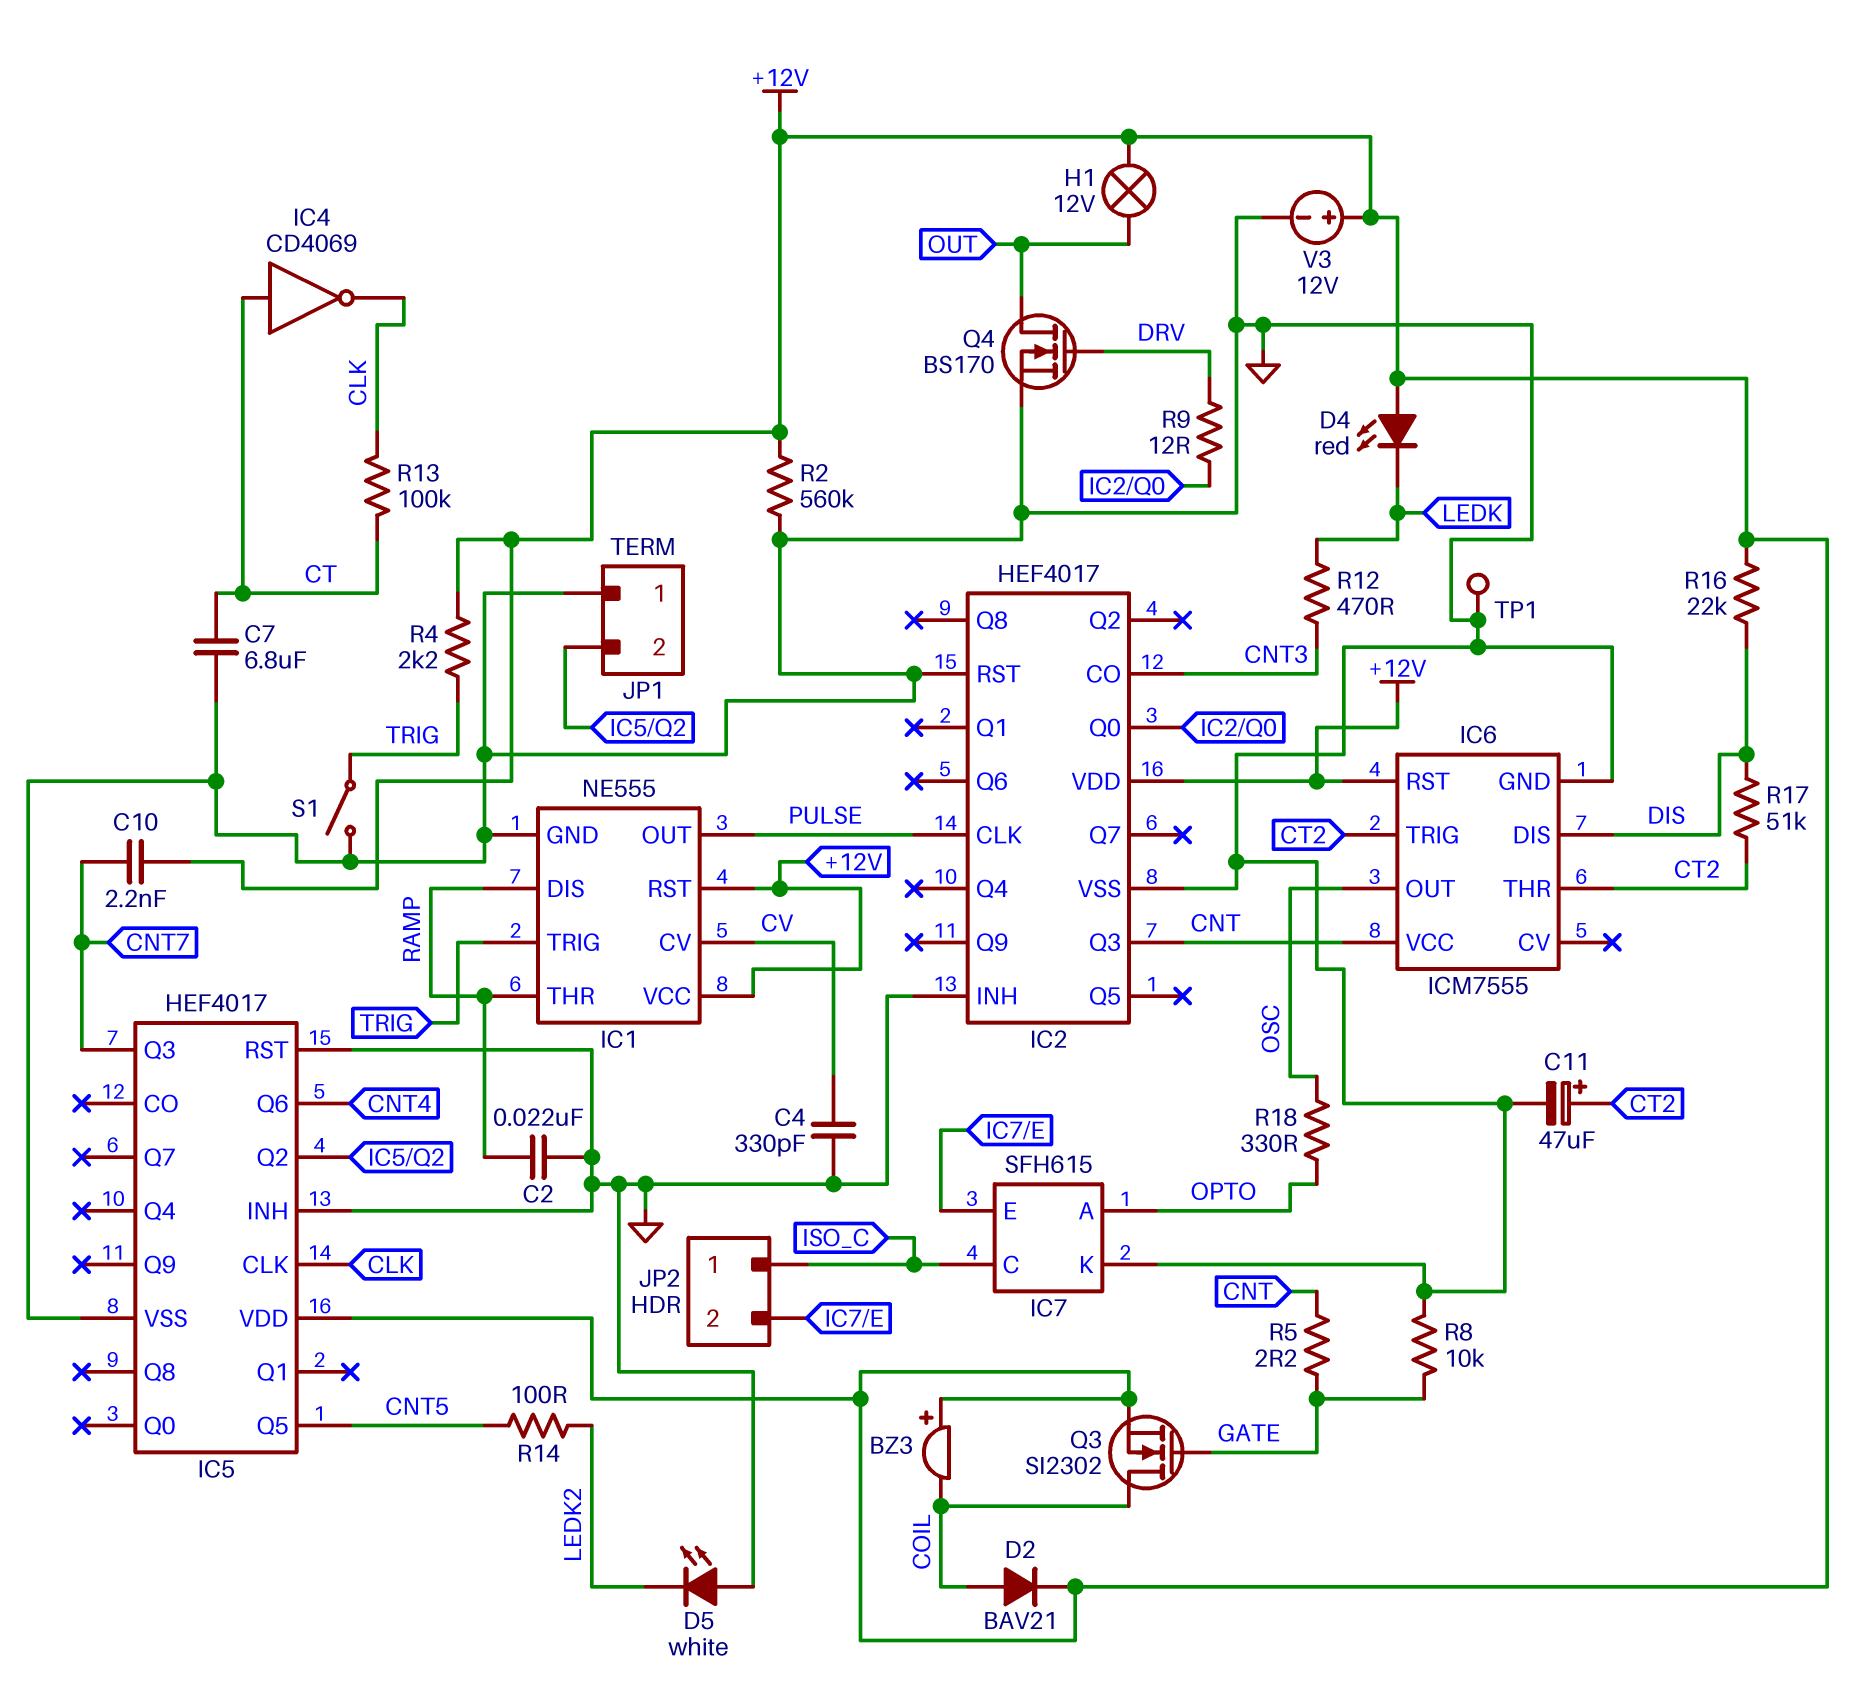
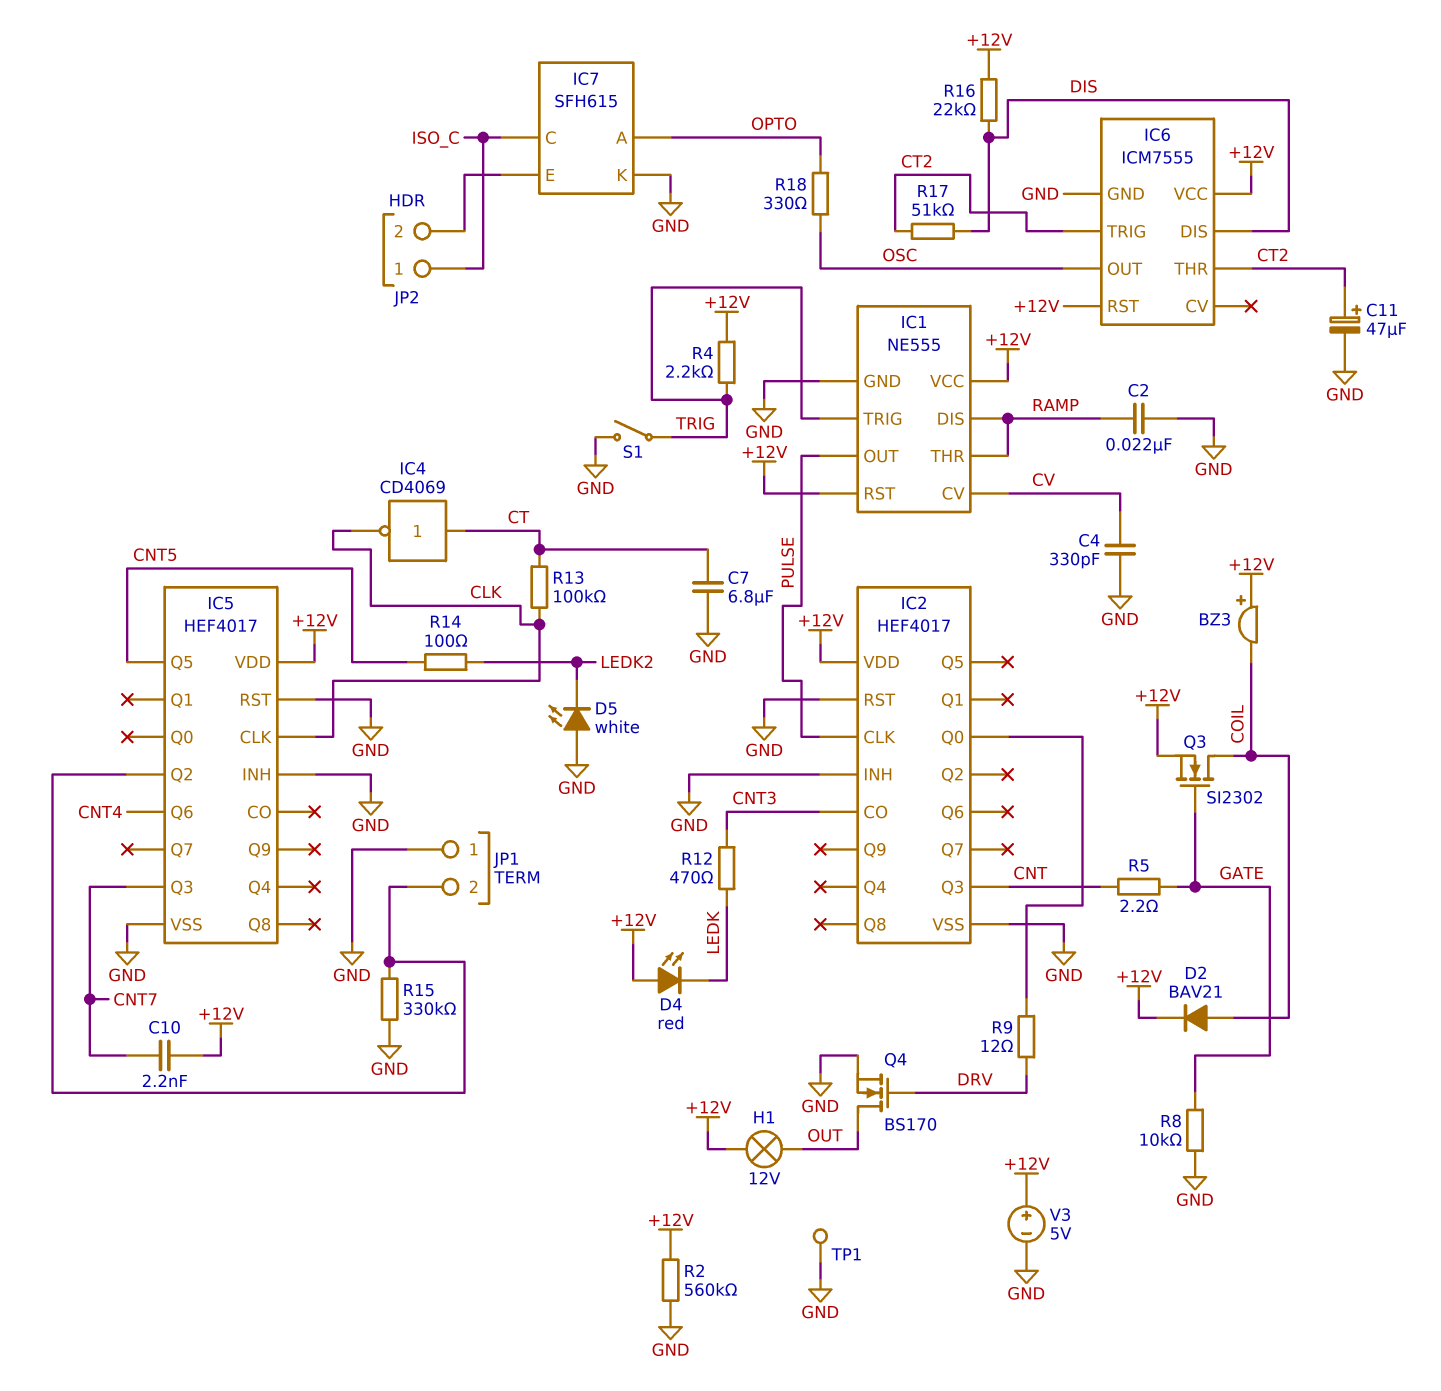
IC6 pin VCC: CNT -> +12V
R15: none -> 330k (GND, IC5/Q2)
V3: 12V (plus +12V, minus GND) -> 5V (plus +12V, minus GND)

